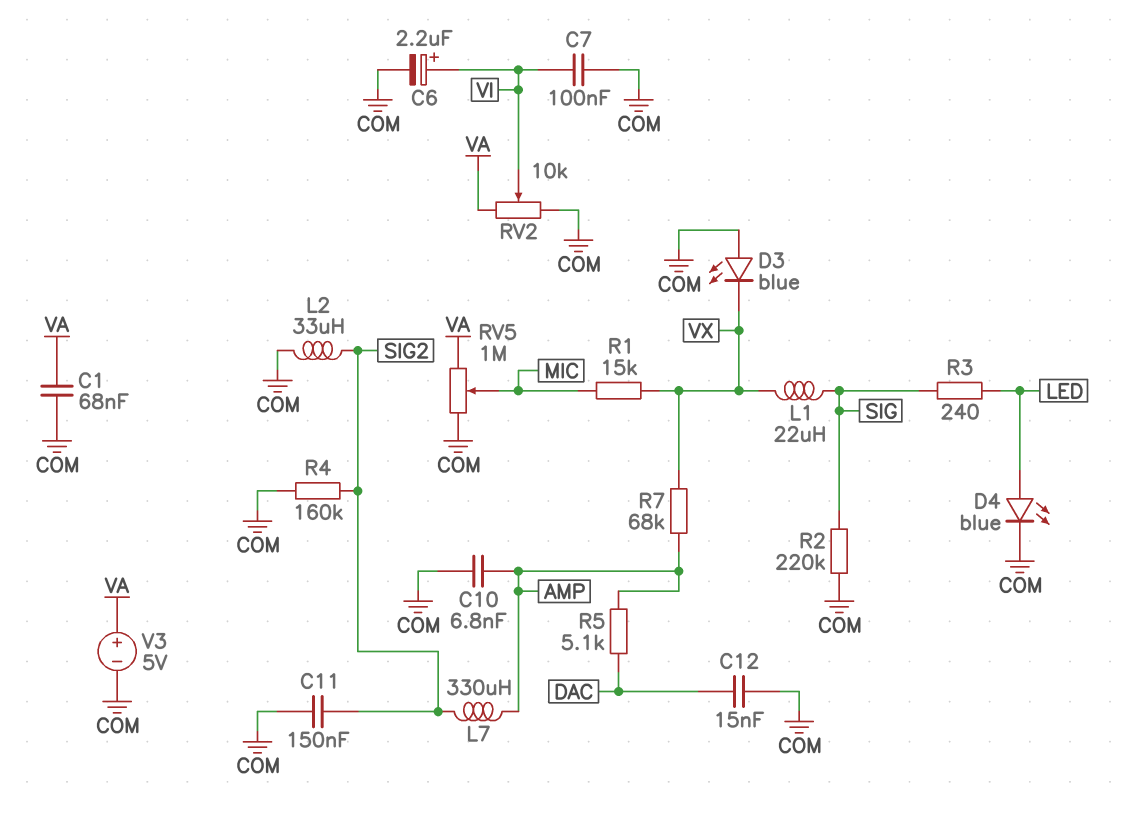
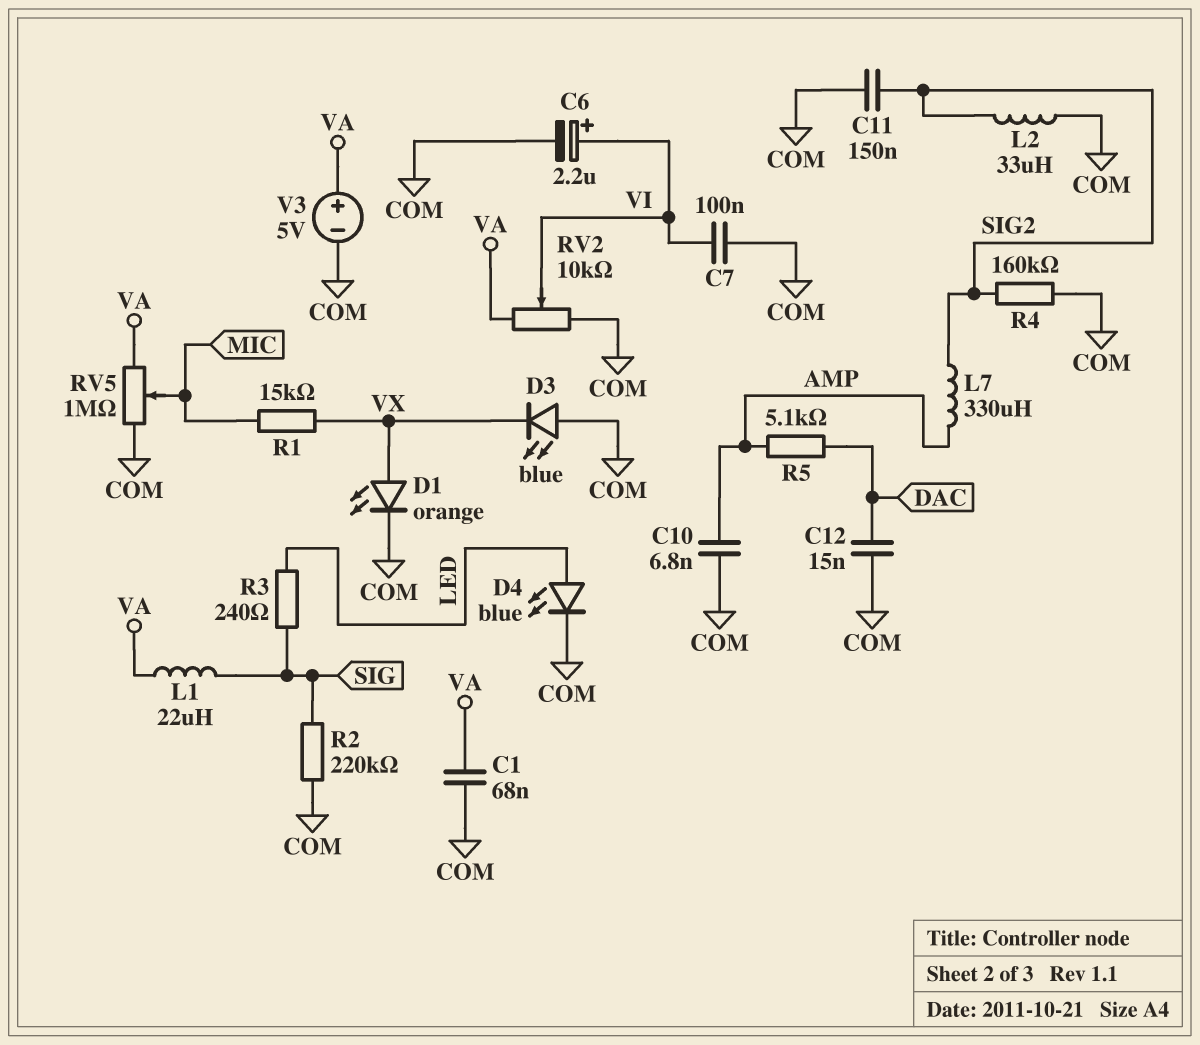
D1: none -> LED orange (A VX, K COM)
L1: 22uH (SIG, VX) -> 22uH (SIG, VA)
R7: 68k (AMP, VX) -> none

